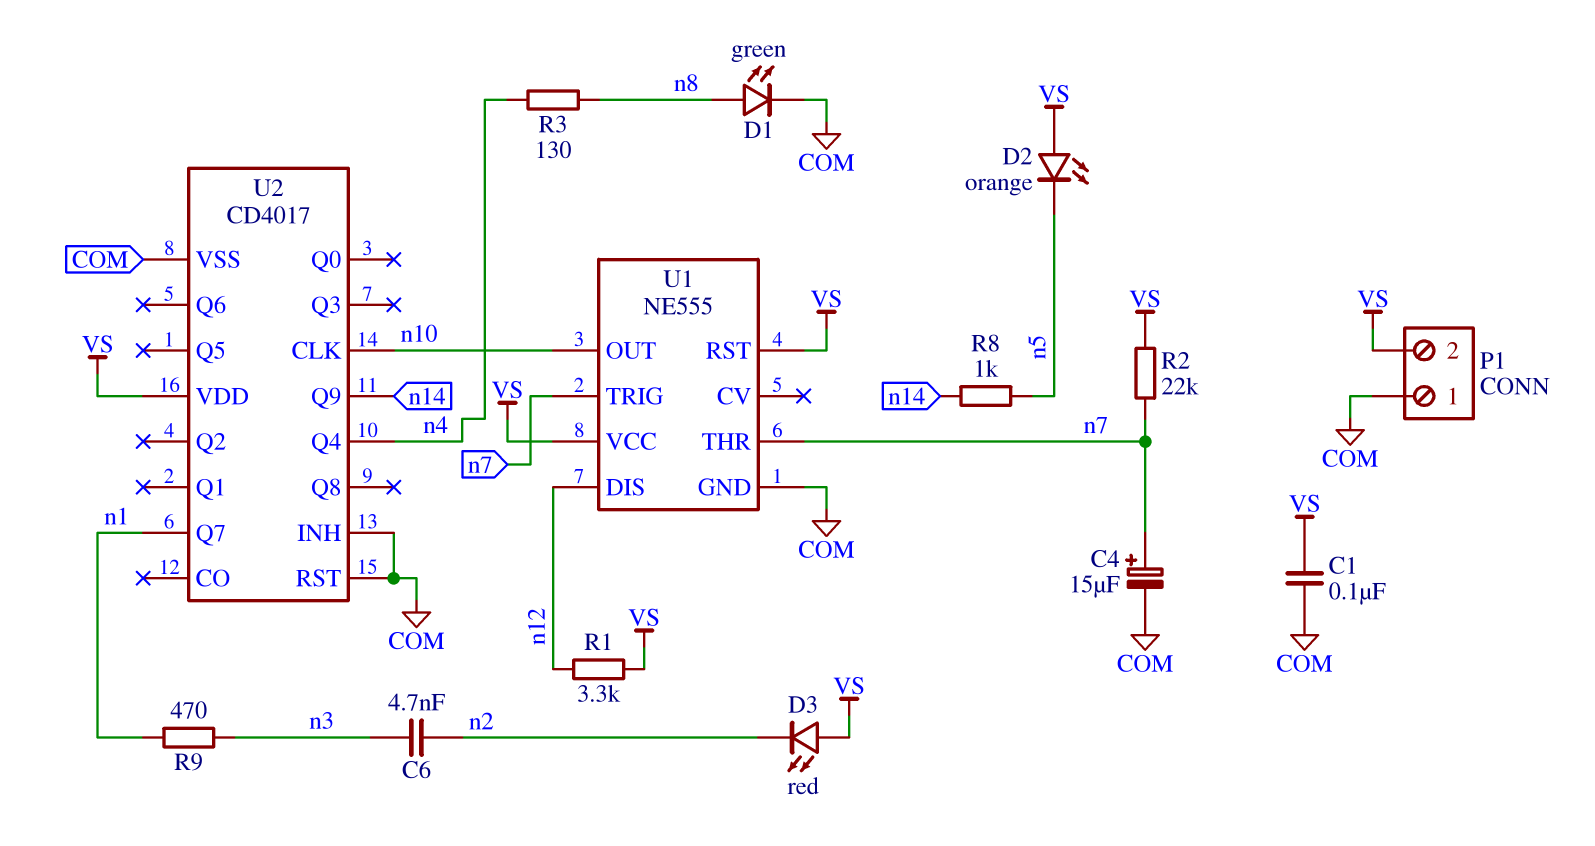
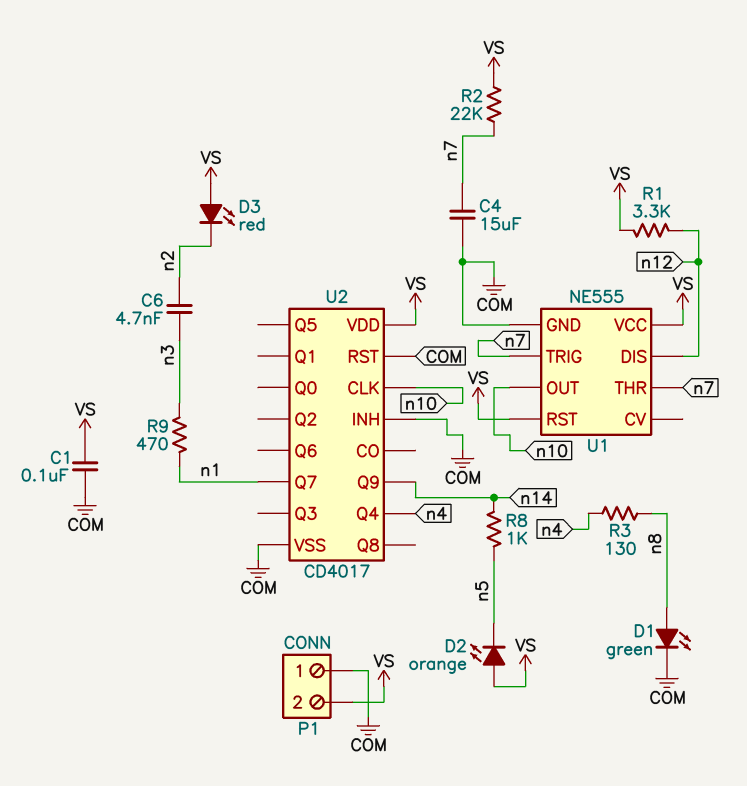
C4: 15uF (plus n7, minus COM) -> 15uF (COM, n7)

